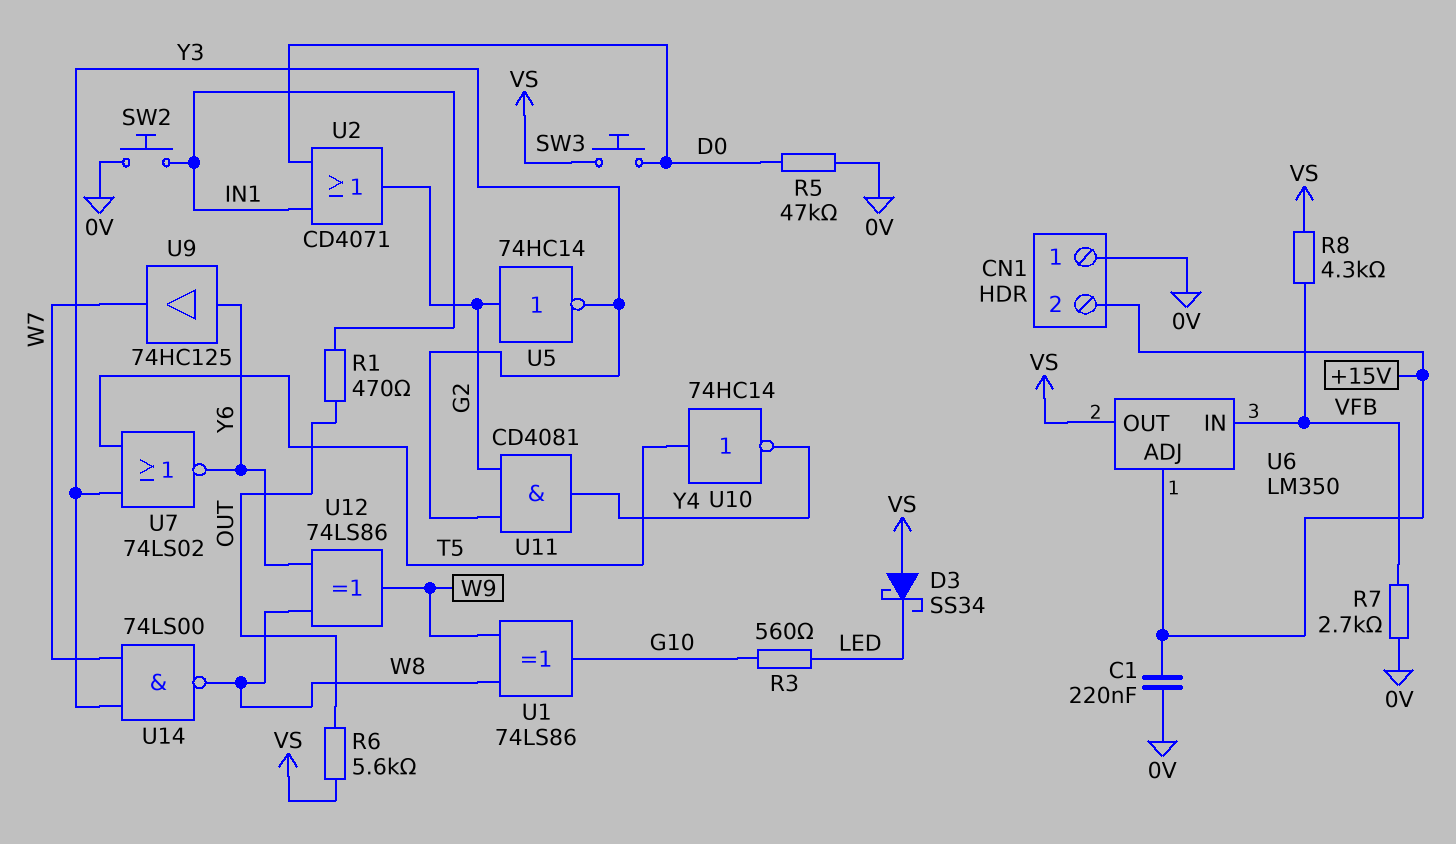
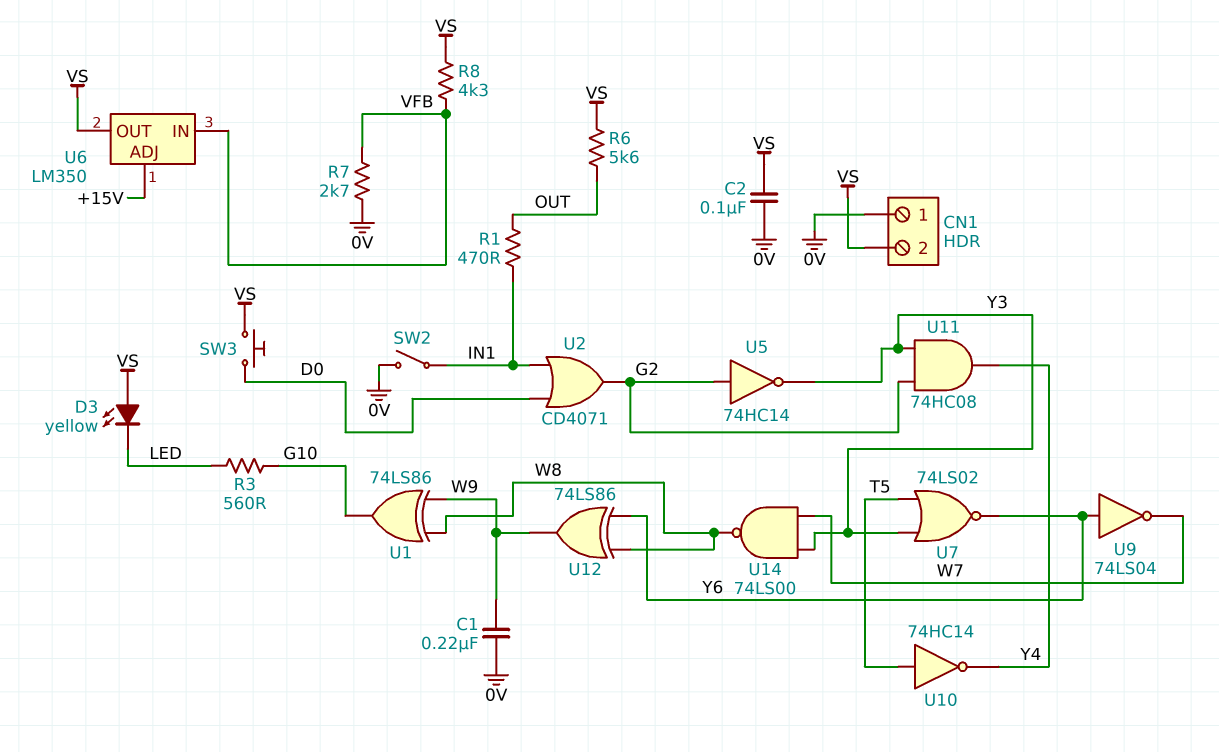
C1: 220nF (+15V, 0V) -> 220nF (0V, W9)
C2: none -> 100nF (0V, VS)
CN1 pin 2: +15V -> VS
D3: schottky SS34 (A VS, K LED) -> LED yellow (A VS, K LED)
R5: 47k (0V, D0) -> none
SW2: button (0V, IN1) -> switch (0V, IN1)
U9: buffer 74HC125 (in Y6, out W7) -> NOT 74LS04 (in Y6, out W7)
U11: AND CD4081 (in G2, in Y3, out Y4) -> AND 74HC08 (in G2, in Y3, out Y4)

